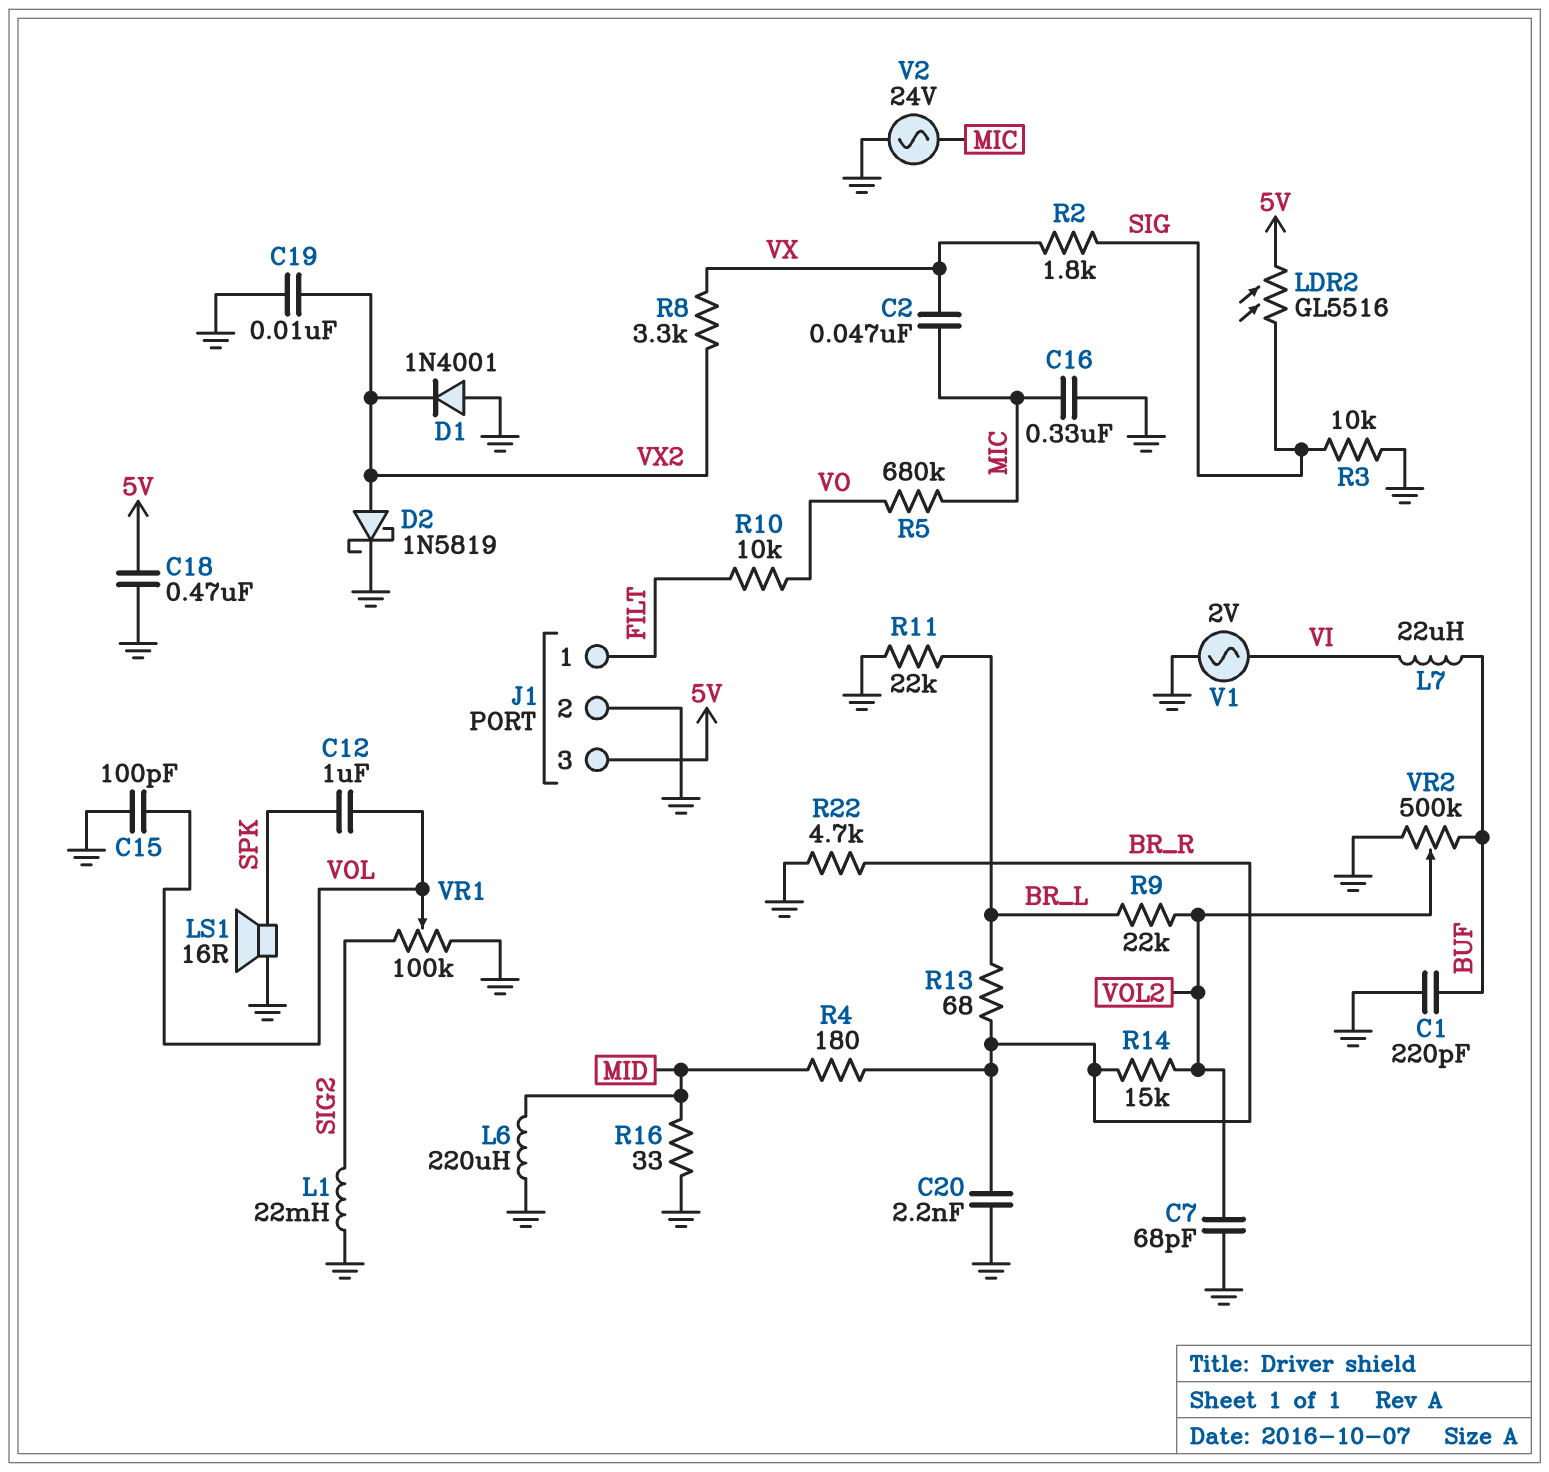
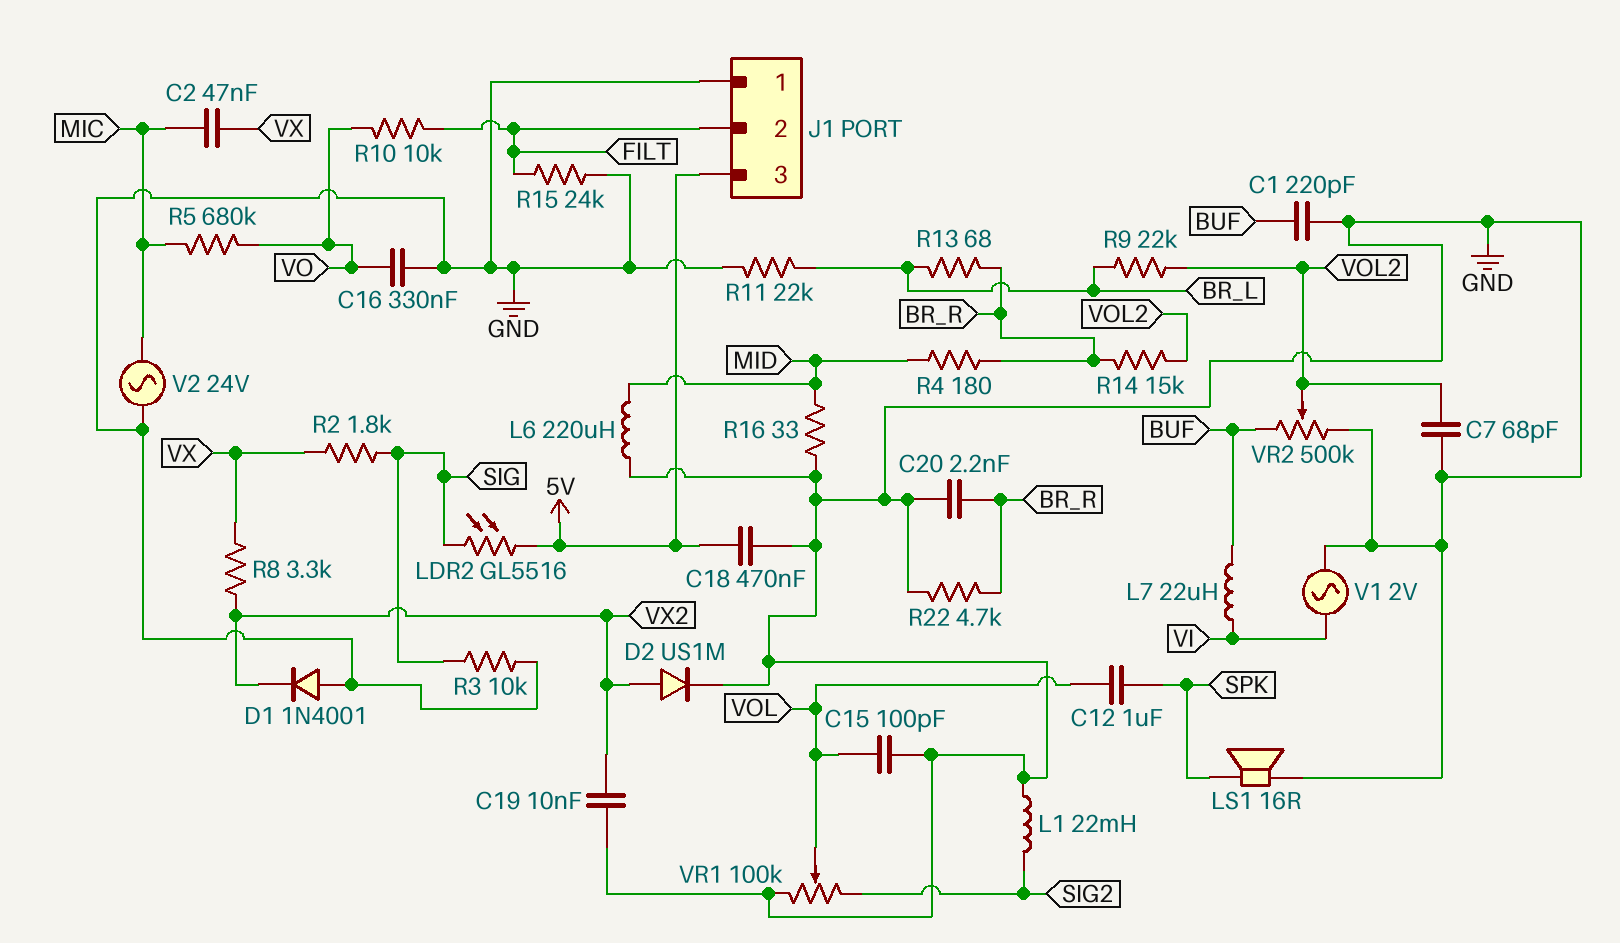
C16: 330nF (GND, MIC) -> 330nF (GND, VO)
D2: schottky 1N5819 (A VX2, K GND) -> diode US1M (A VX2, K GND)
J1 pin 1: FILT -> GND
J1 pin 2: GND -> FILT
R15: none -> 24k (FILT, GND)

